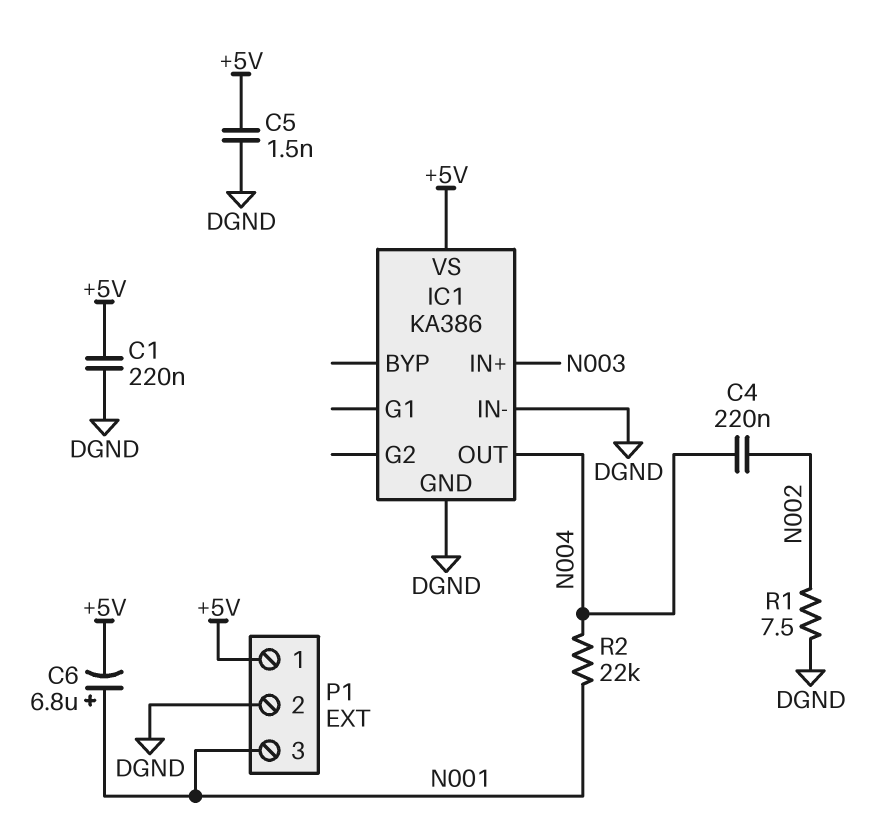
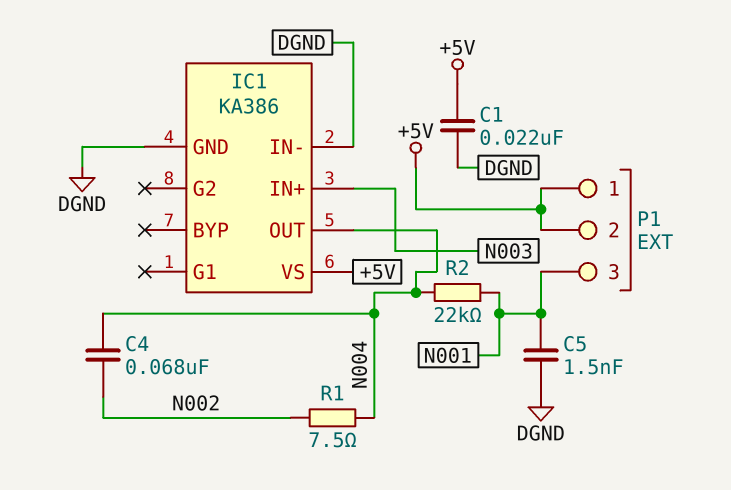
C1: 220nF (+5V, DGND) -> 22nF (+5V, DGND)
C4: 220nF (N002, N004) -> 68nF (N002, N004)
C5: 1.5nF (+5V, DGND) -> 1.5nF (DGND, N001)
C6: 6.8uF (plus N001, minus +5V) -> none
P1 pin 2: DGND -> +5V
R1: 7.5 (DGND, N002) -> 7.5 (N002, N004)

